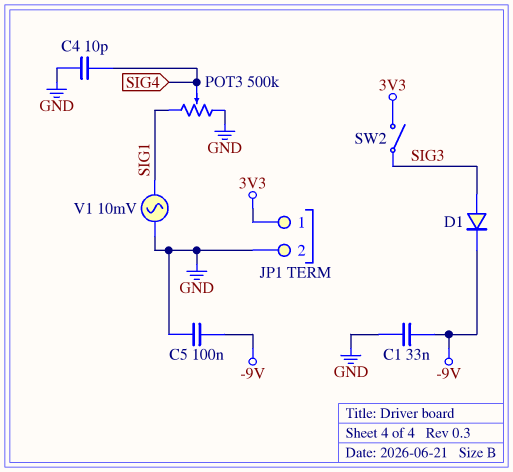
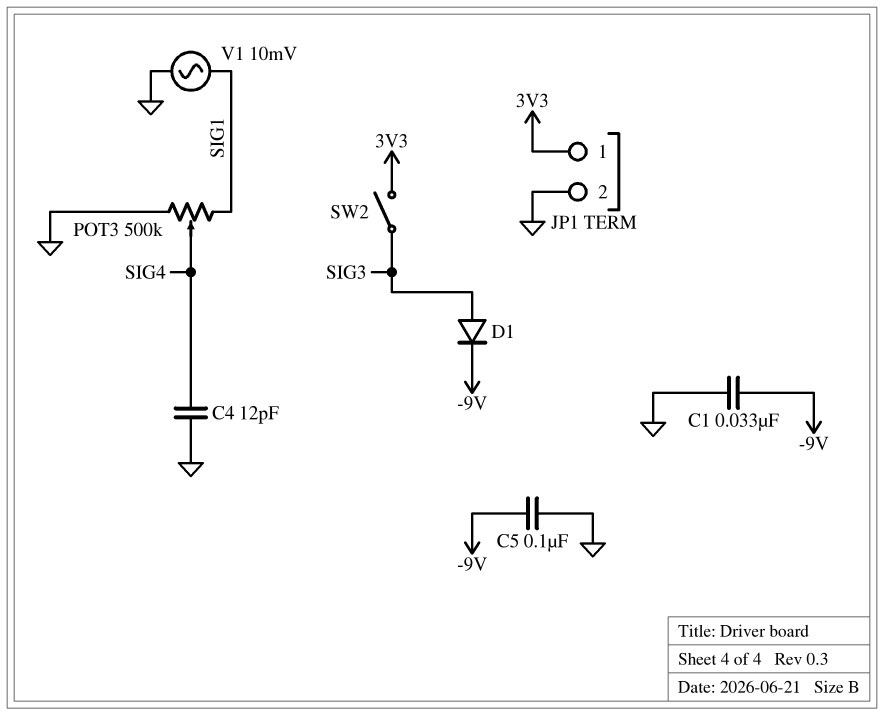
C4: 10pF (GND, SIG4) -> 12pF (GND, SIG4)

